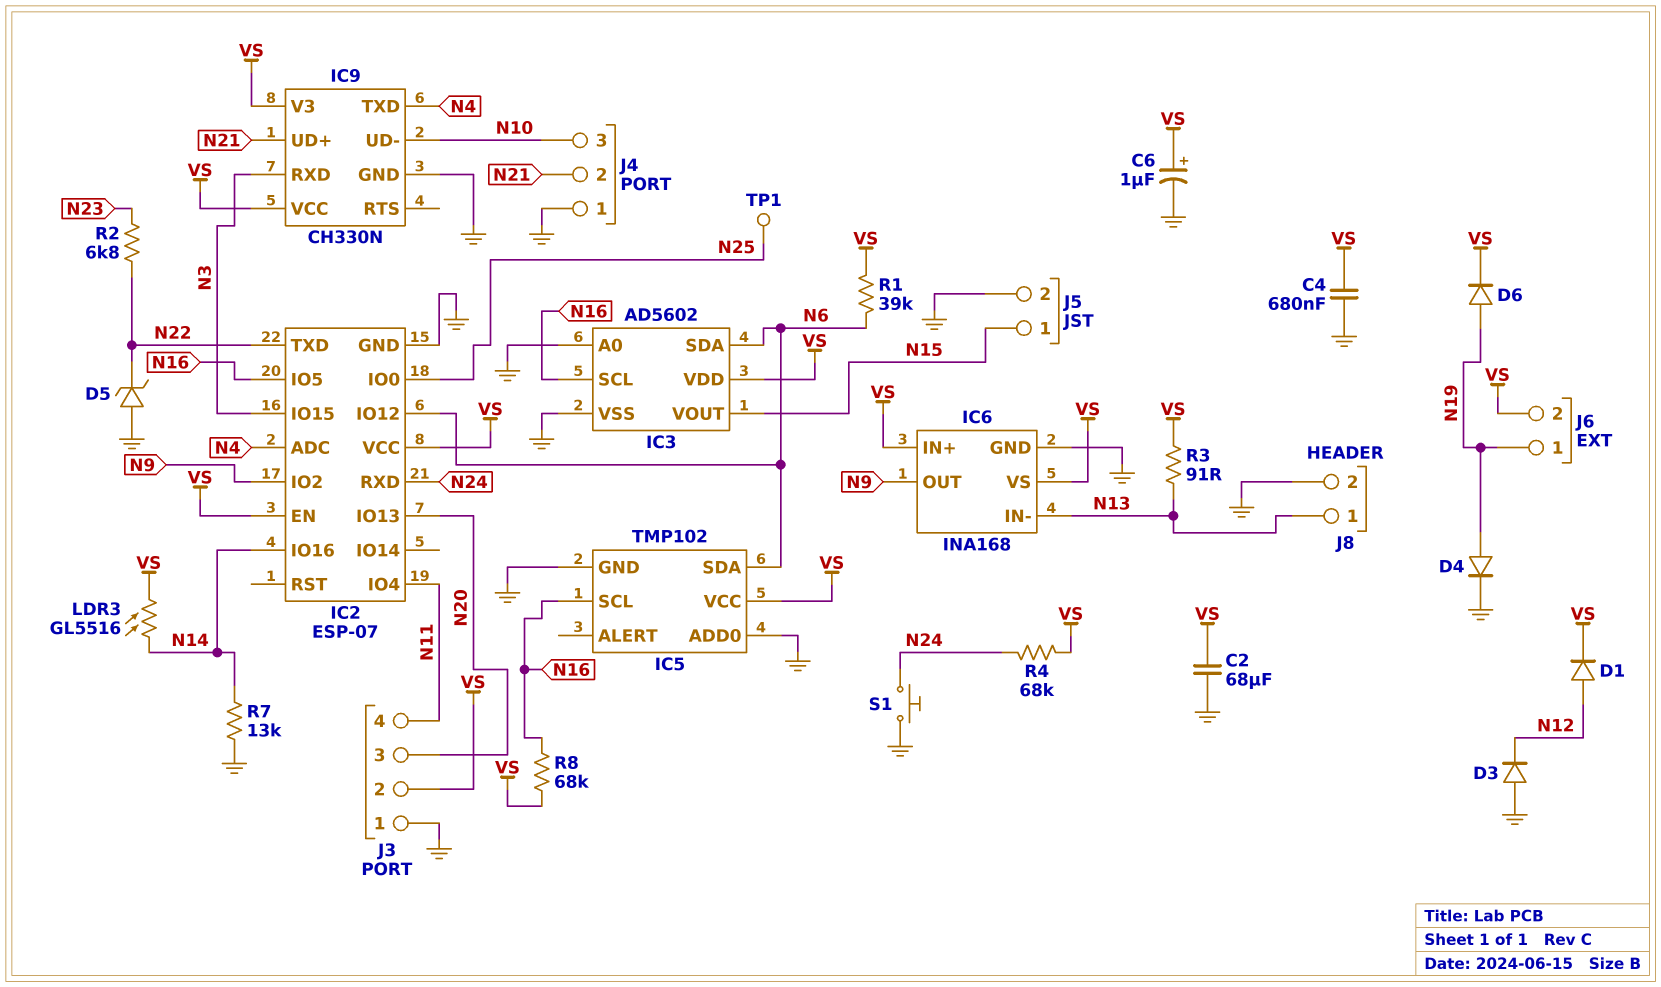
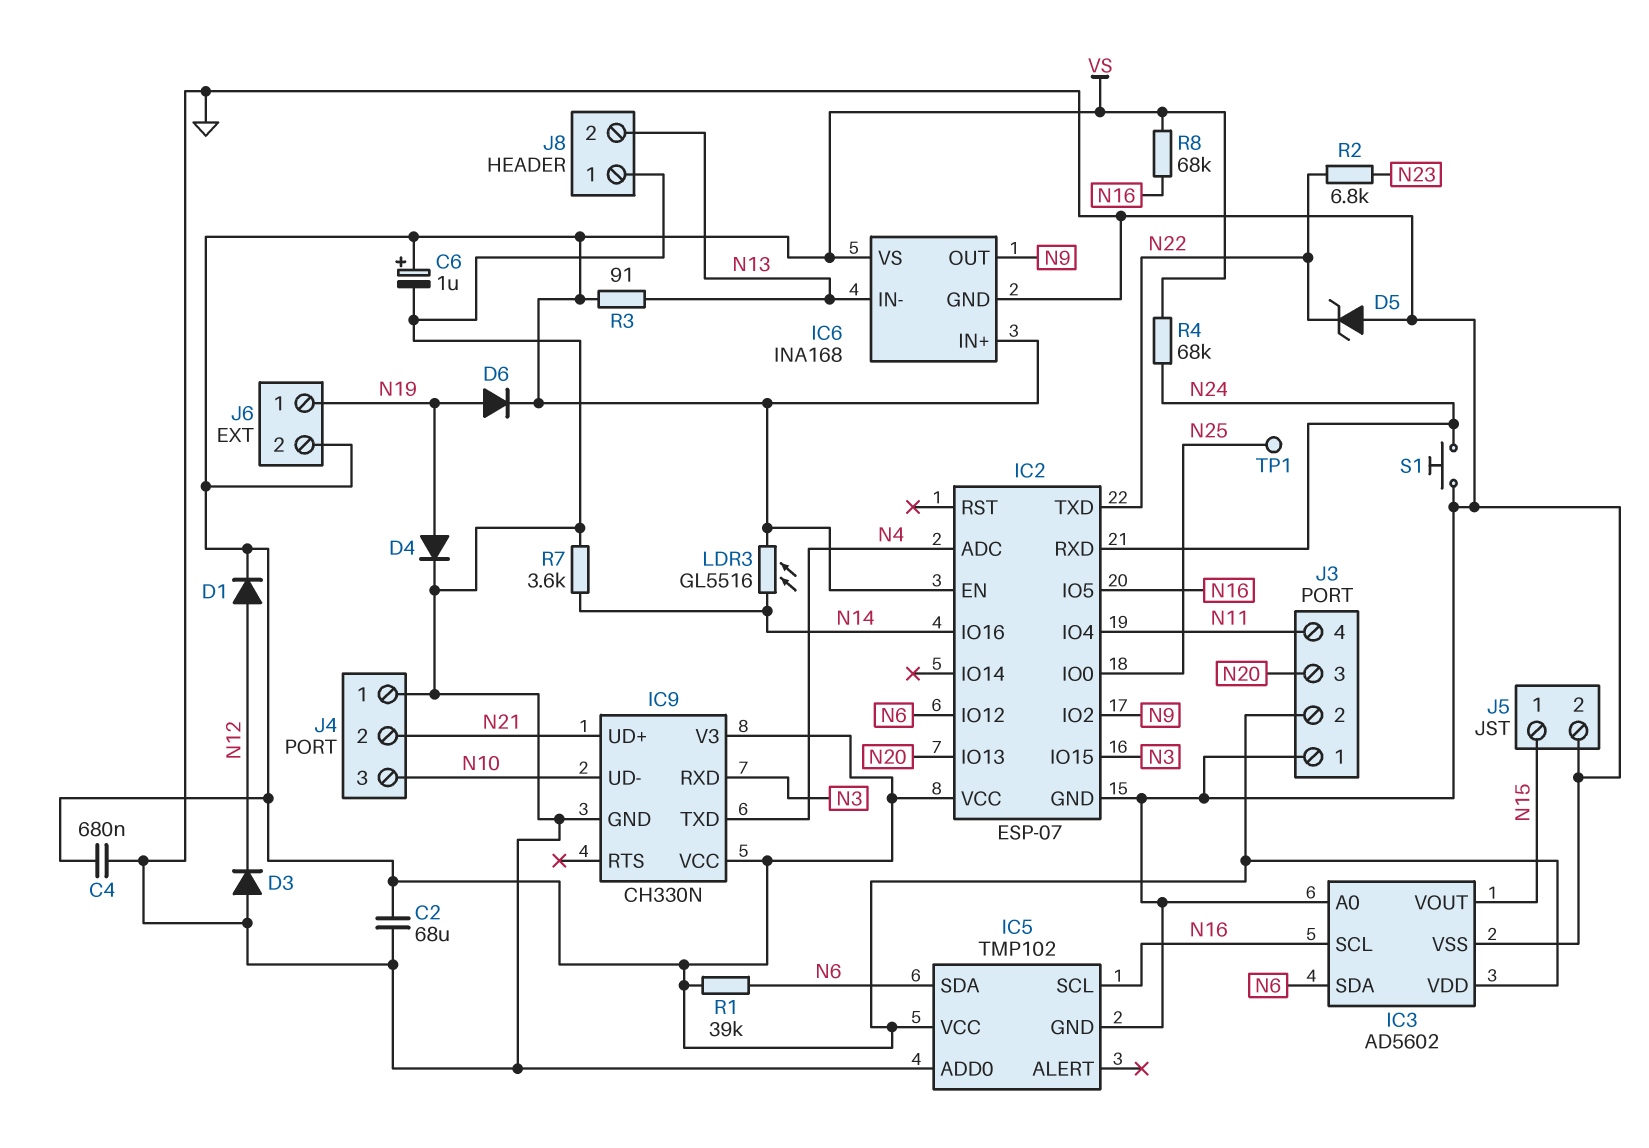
J8 pin 1: N13 -> GND
J8 pin 2: GND -> N13
R7: 13k (GND, N14) -> 3.6k (GND, N14)

